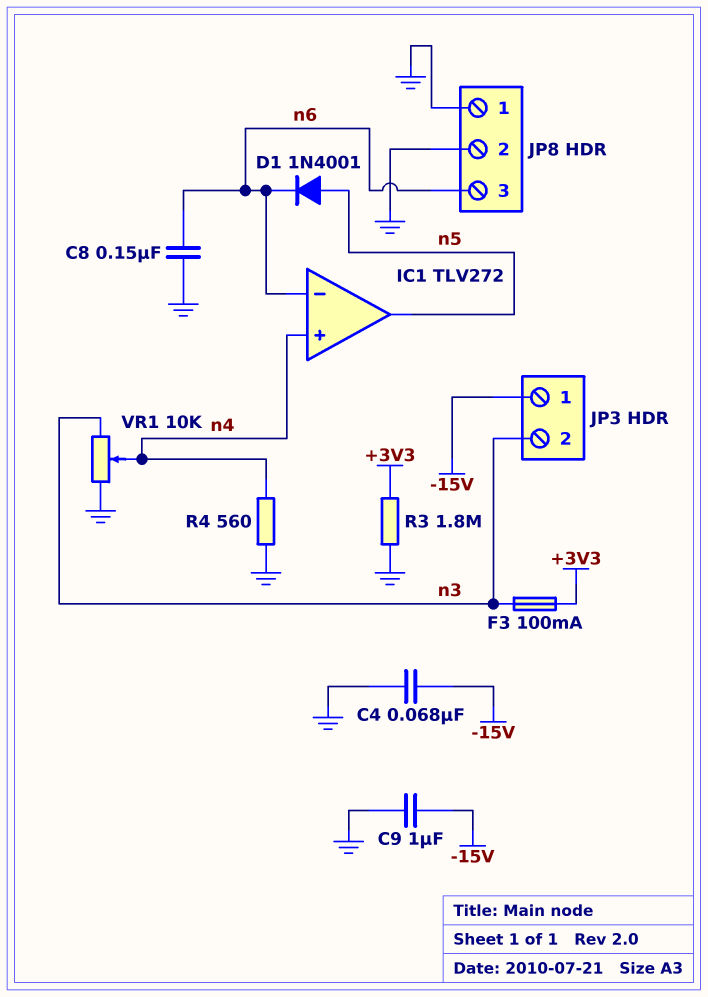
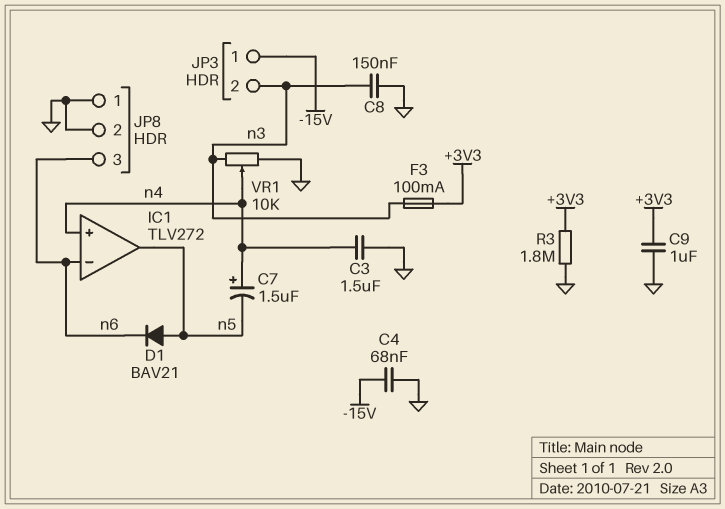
C3: none -> 1.5uF (GND, n4)
C7: none -> 1.5uF (plus n4, minus n5)
C8: 150nF (GND, n6) -> 150nF (GND, n3)
C9: 1uF (-15V, GND) -> 1uF (+3V3, GND)
D1: diode 1N4001 (A n5, K n6) -> diode BAV21 (A n5, K n6)
R4: 560 (GND, n4) -> none

